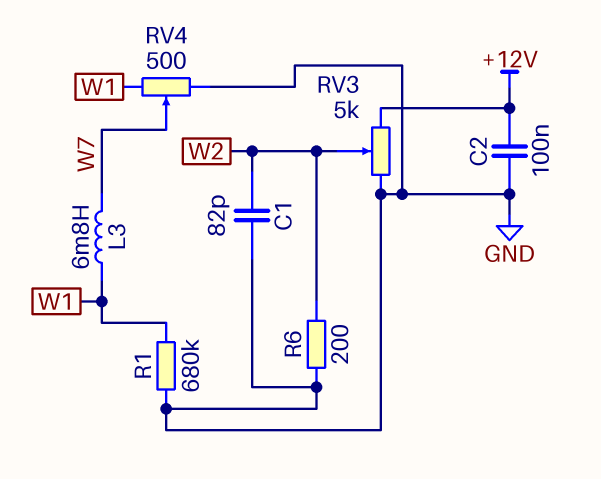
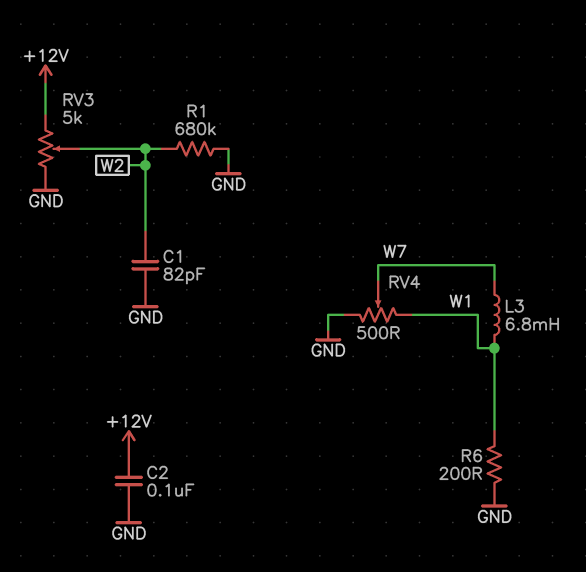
R1: 680k (GND, W1) -> 680k (GND, W2)
R6: 200 (GND, W2) -> 200 (GND, W1)

